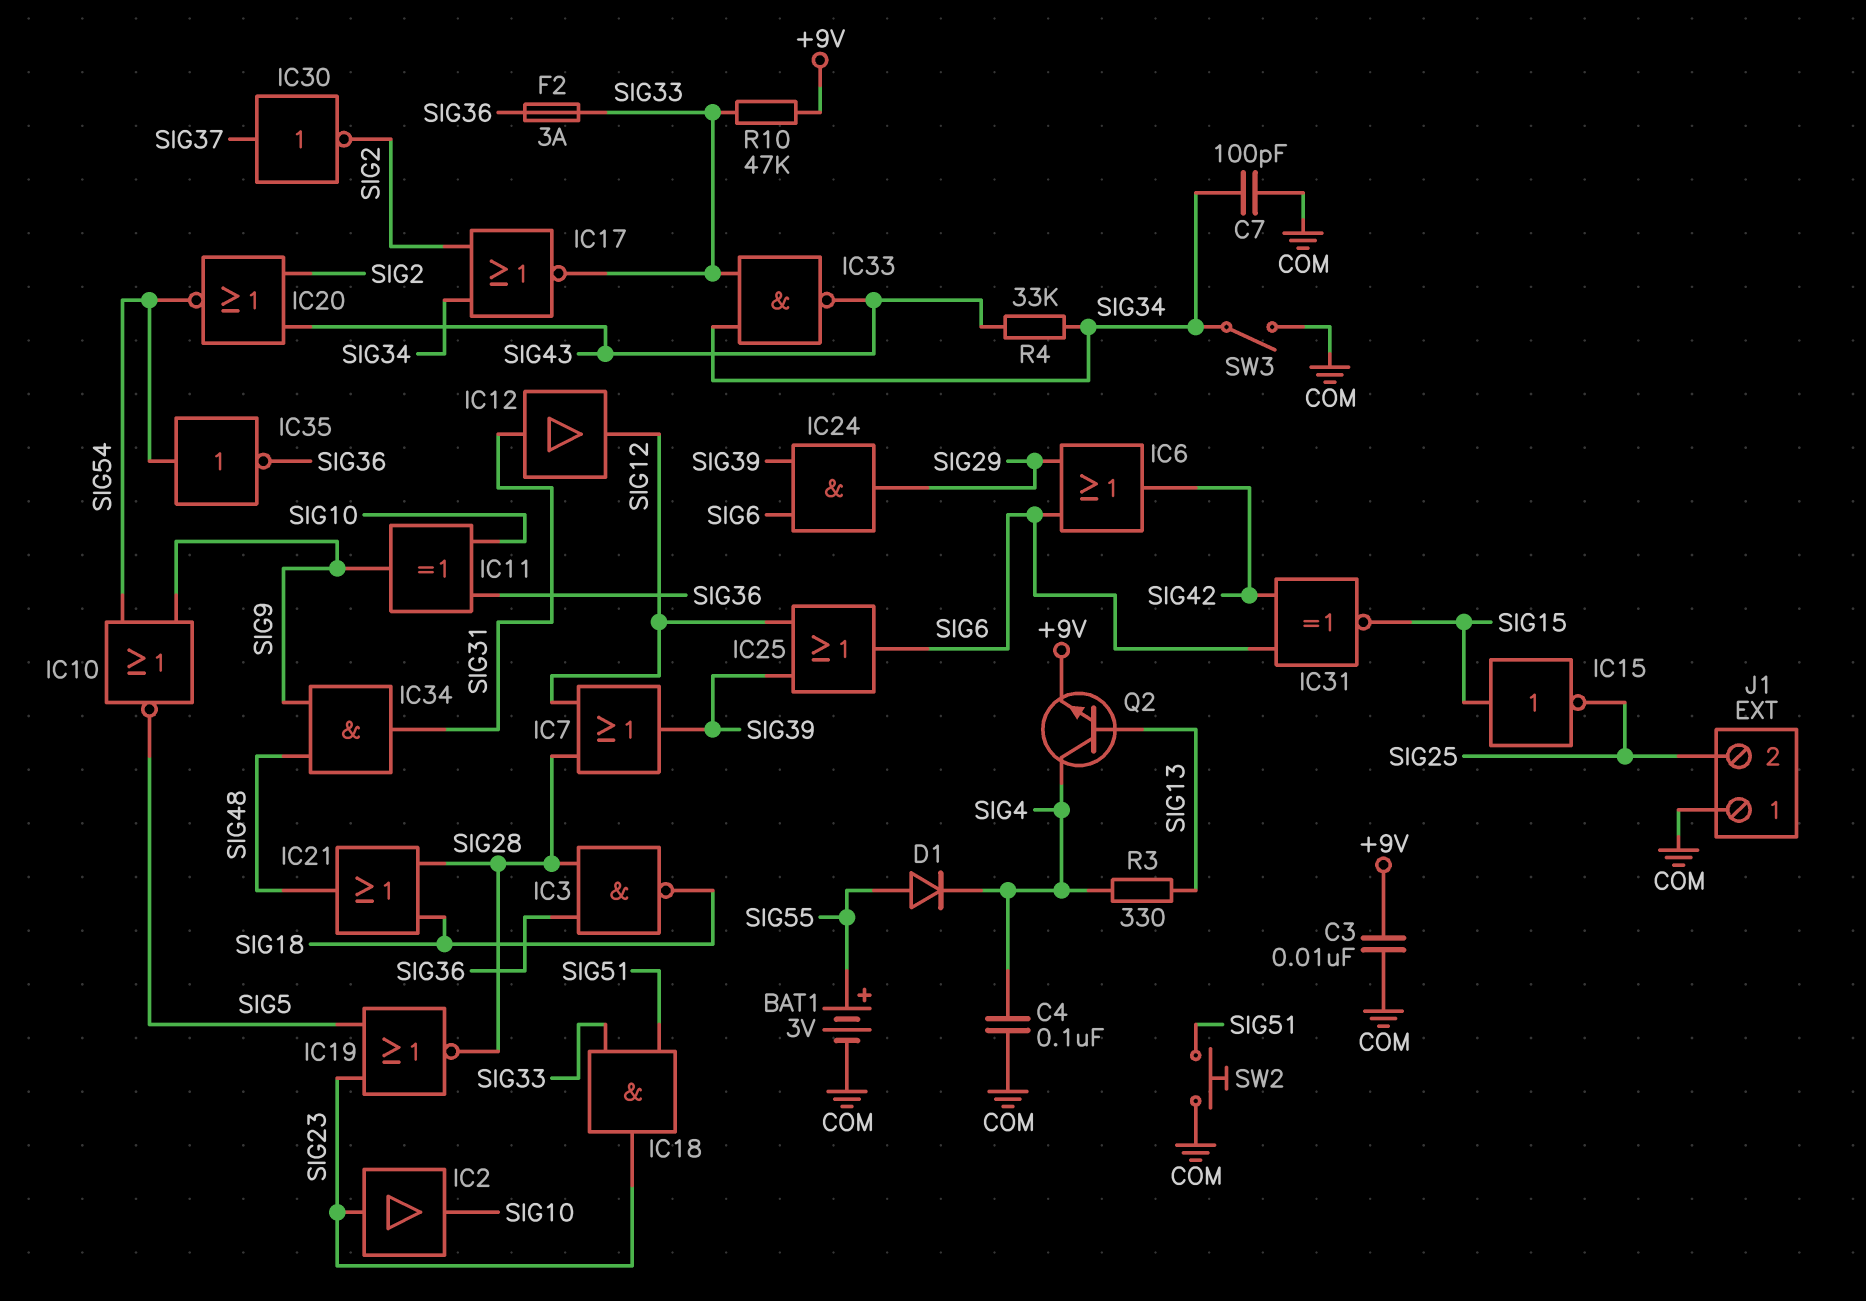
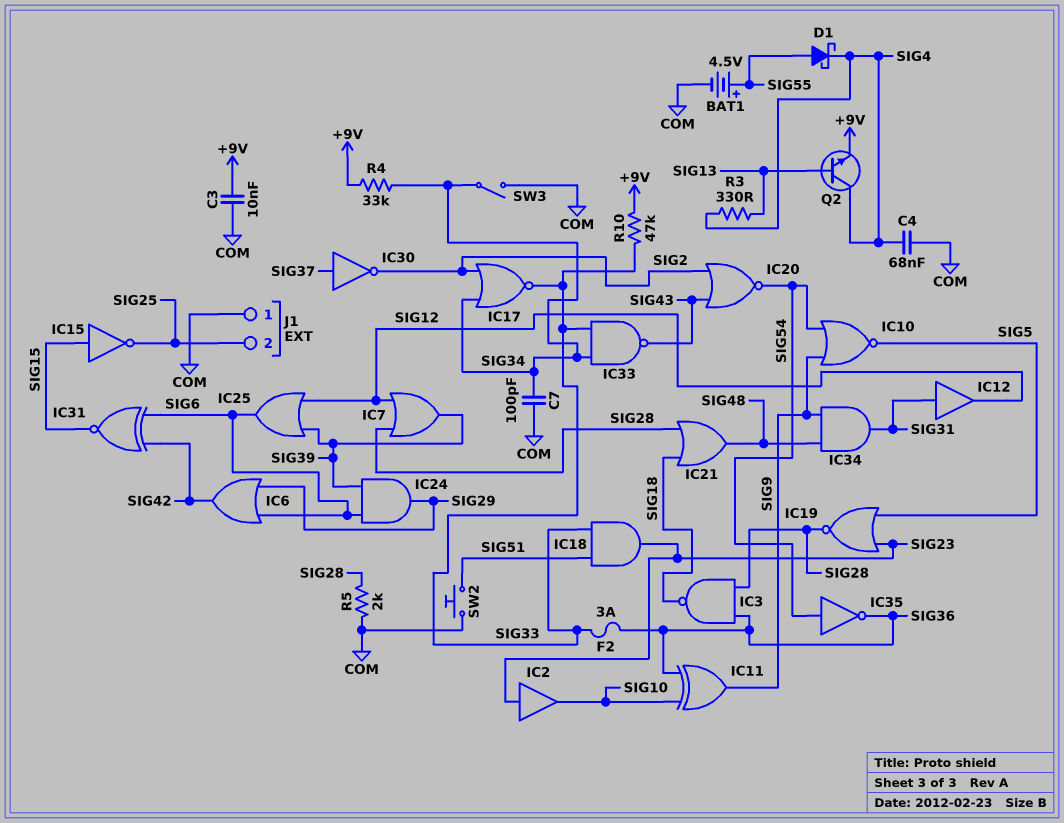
BAT1: 3V (plus SIG55, minus COM) -> 4.5V (plus SIG55, minus COM)
C4: 100nF (COM, SIG4) -> 68nF (COM, SIG4)
D1: diode (A SIG55, K SIG4) -> schottky (A SIG55, K SIG4)
R4: 33k (SIG34, SIG43) -> 33k (+9V, SIG34)
R5: none -> 2k (COM, SIG28)

